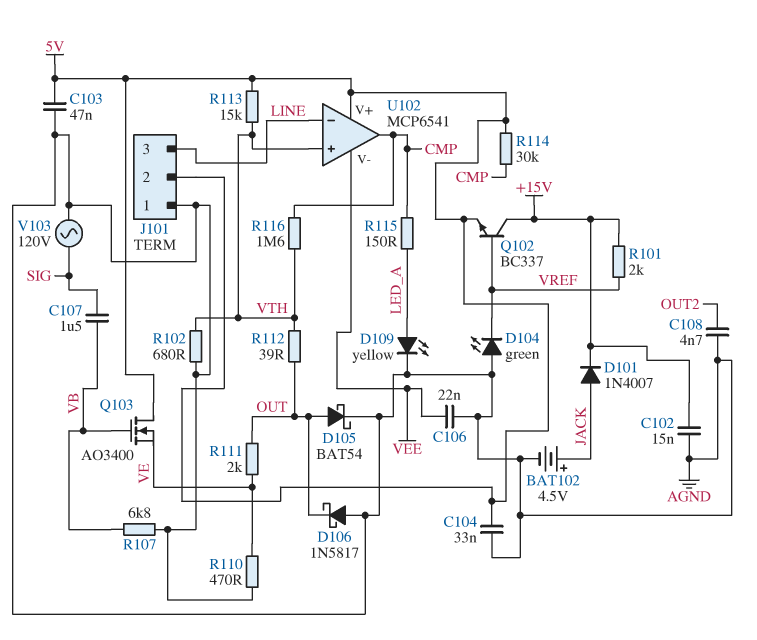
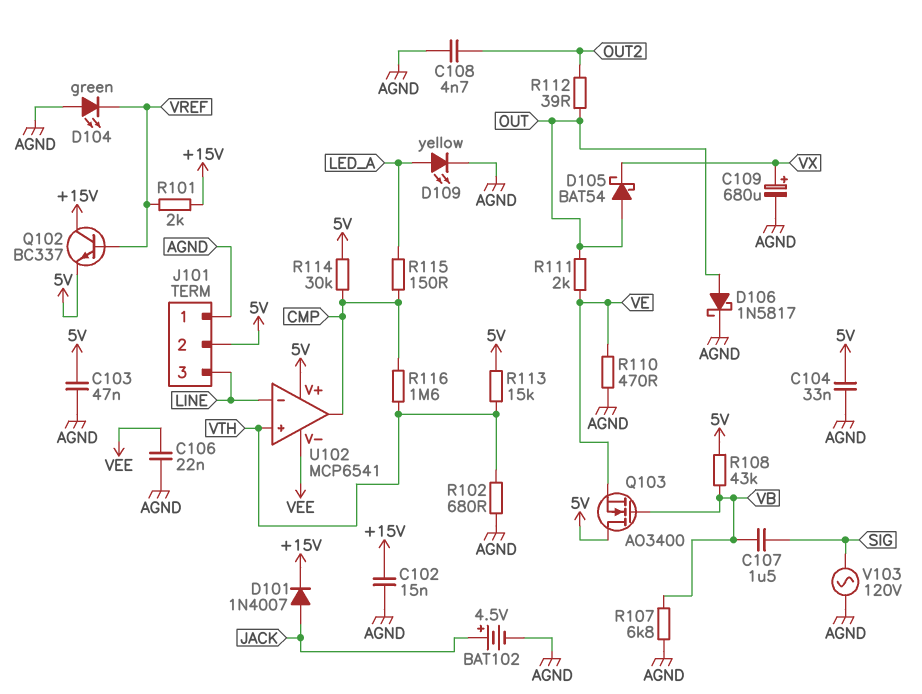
C109: none -> 680uF (plus VX, minus AGND)
D105: schottky BAT54 (A OUT, K AGND) -> schottky BAT54 (A OUT, K VX)
D106: schottky 1N5817 (A AGND, K OUT) -> schottky 1N5817 (A OUT, K AGND)
R108: none -> 43k (5V, VB)
R112: 39 (OUT, VTH) -> 39 (OUT, OUT2)

